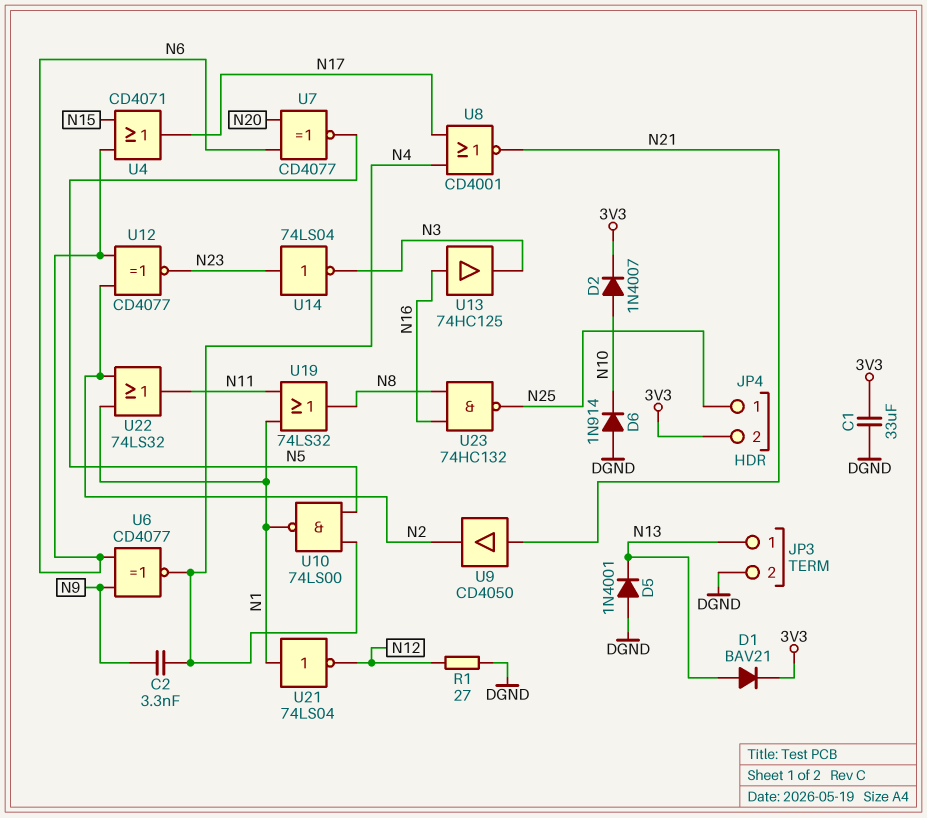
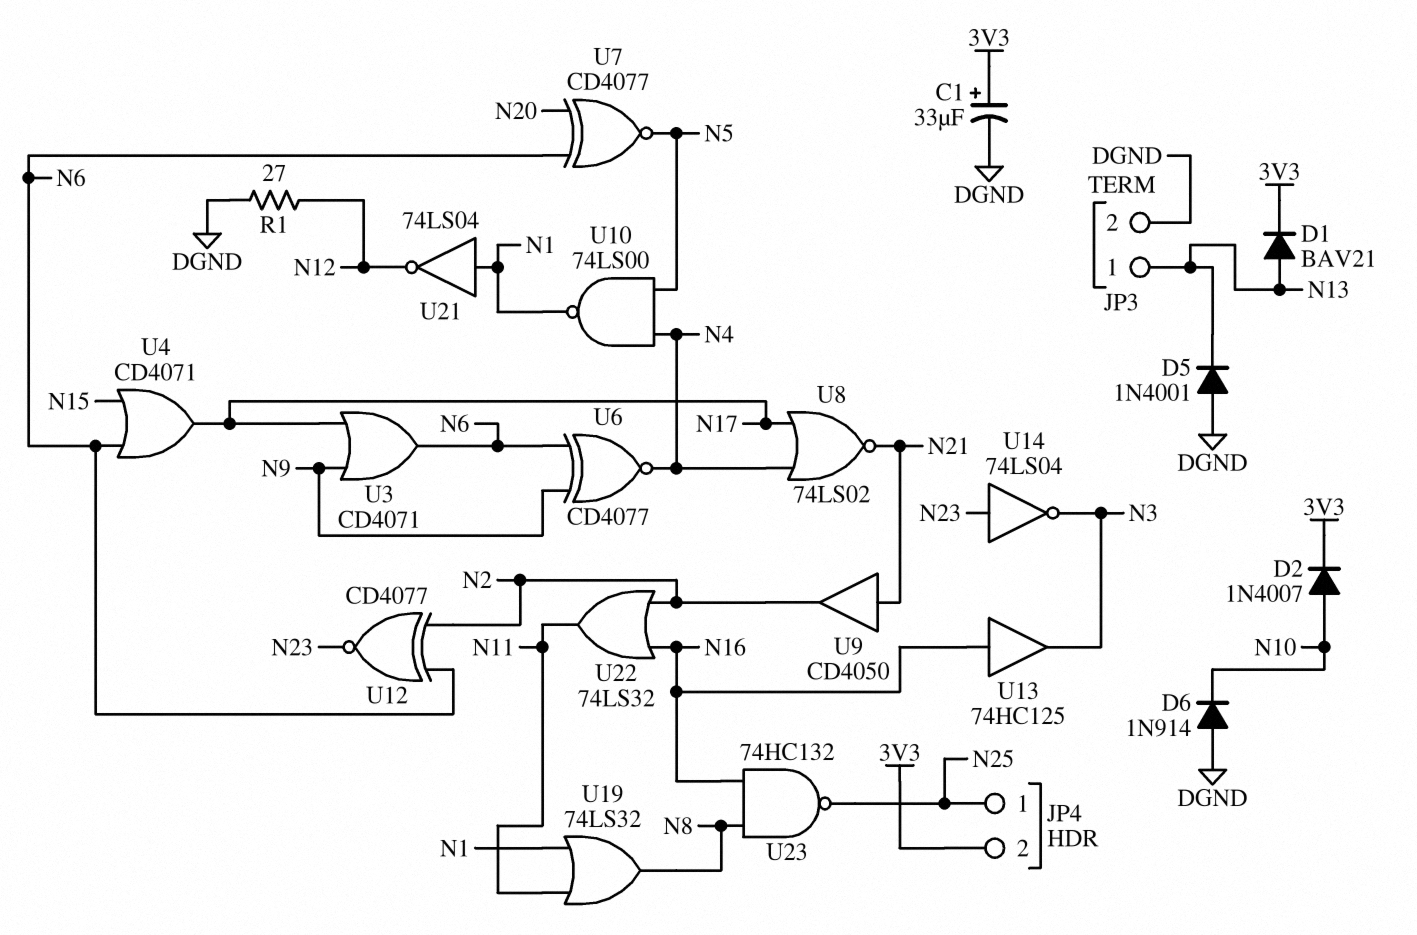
C1: 33uF (3V3, DGND) -> 33uF (plus 3V3, minus DGND)
C2: 3.3nF (N4, N9) -> none
U3: none -> OR CD4071 (in N9, in N17, out N6)
U8: NOR CD4001 (in N4, in N17, out N21) -> NOR 74LS02 (in N4, in N17, out N21)
U22: OR 74LS32 (in N1, in N2, out N11) -> OR 74LS32 (in N2, in N16, out N11)

